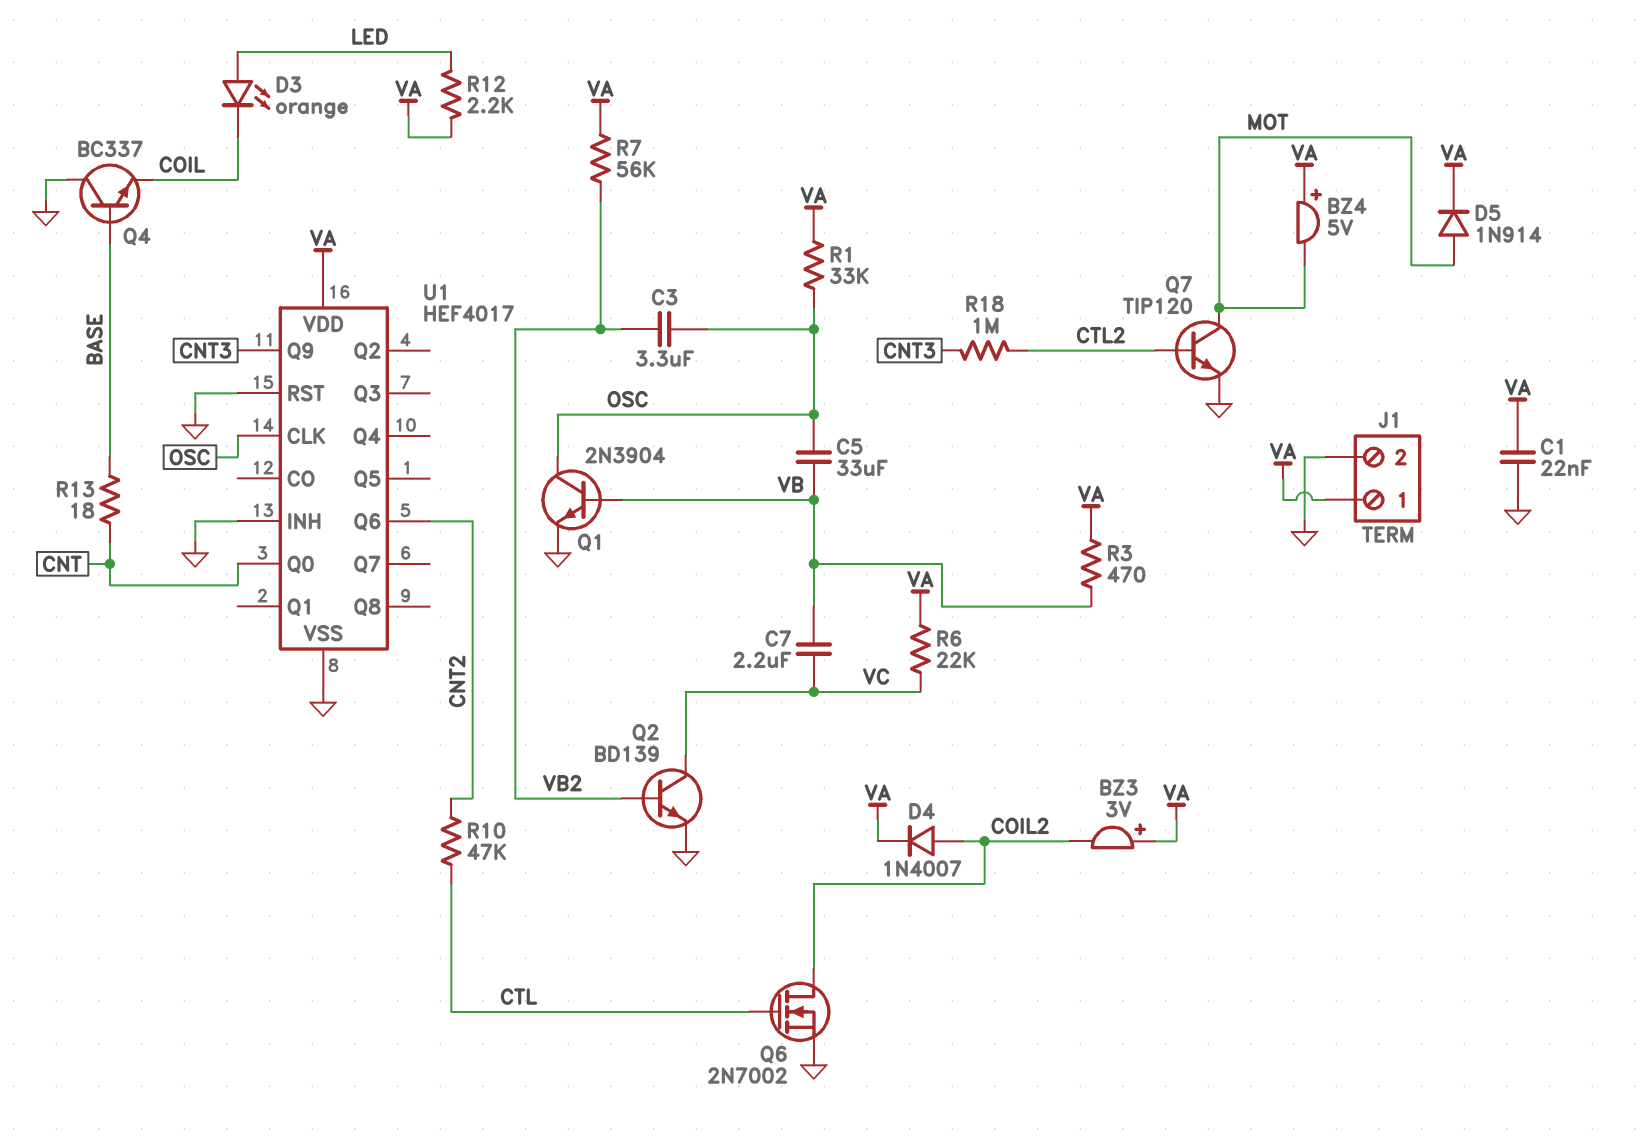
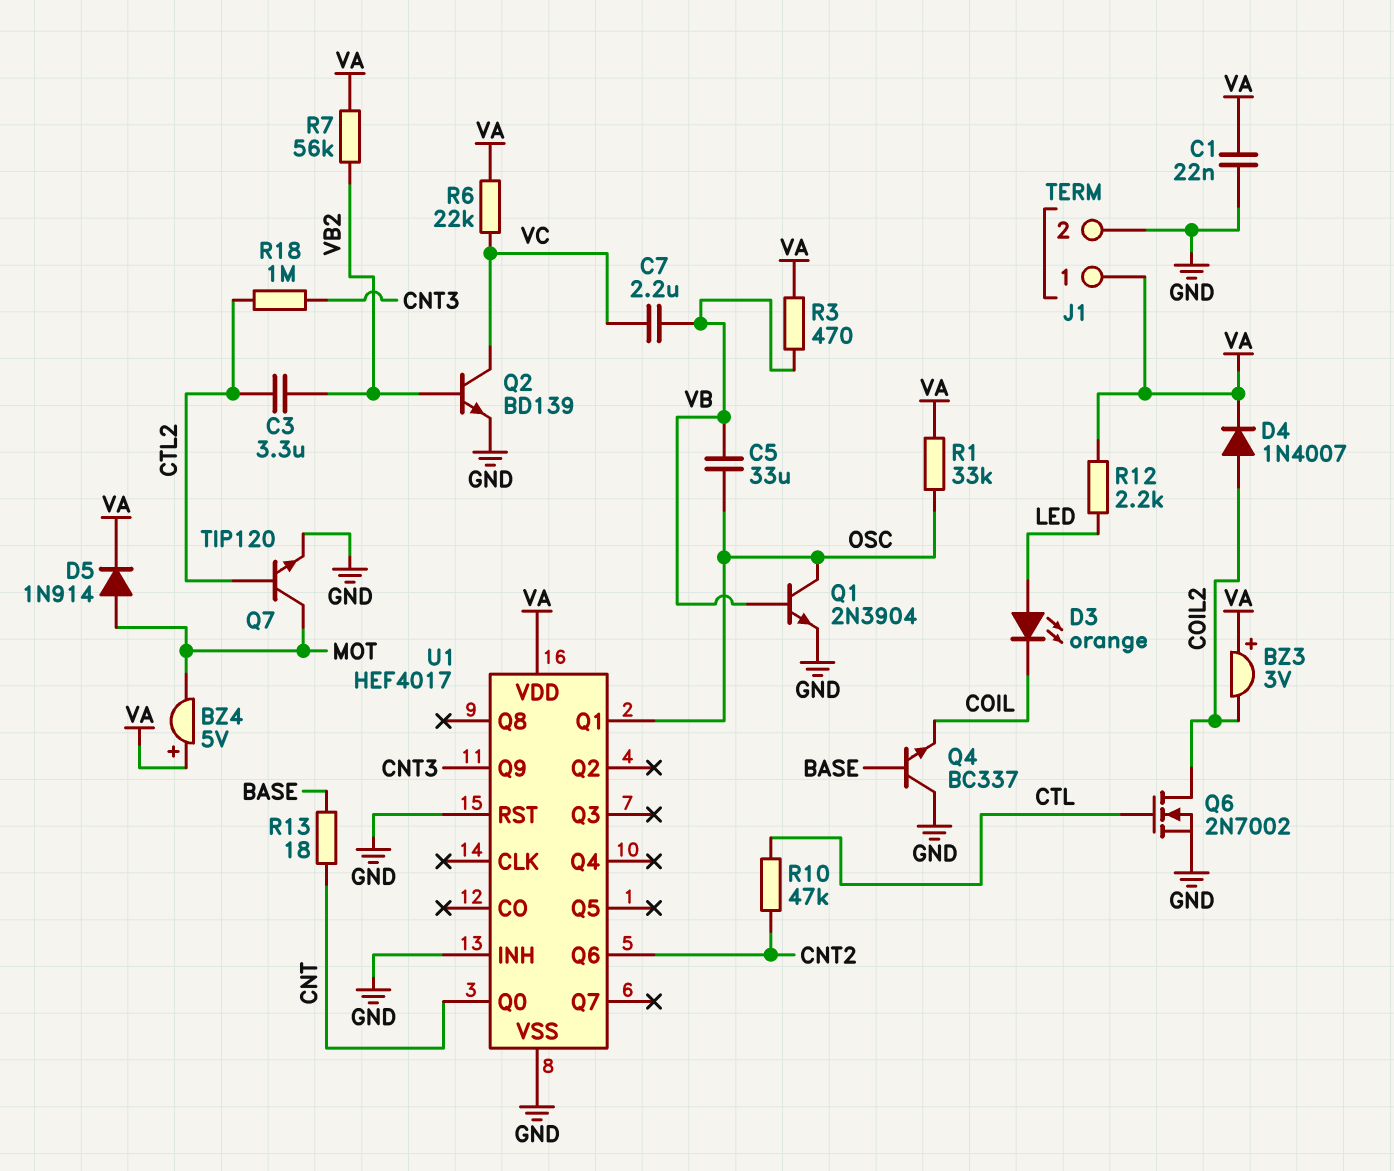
C3: 3.3uF (OSC, VB2) -> 3.3uF (CTL2, VB2)
U1 pin CLK: OSC -> none
U1 pin Q1: none -> OSC

